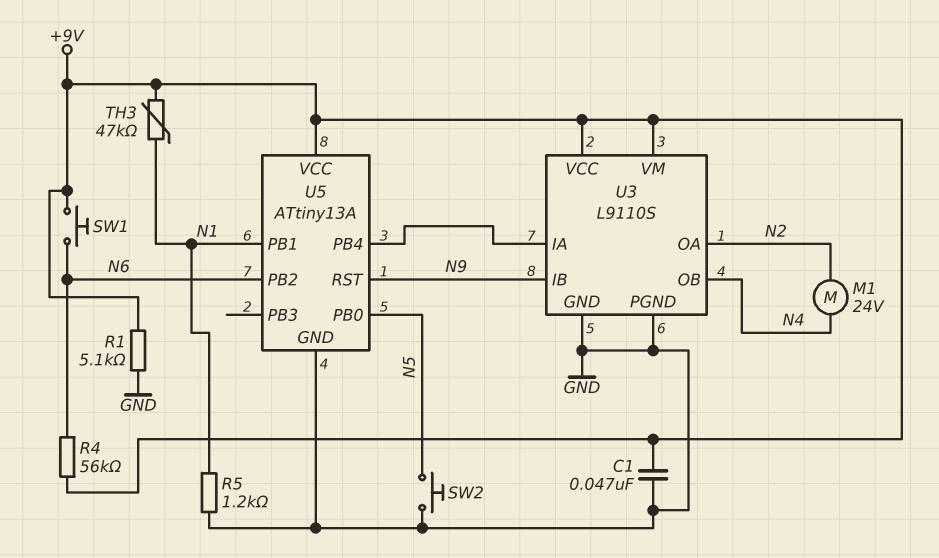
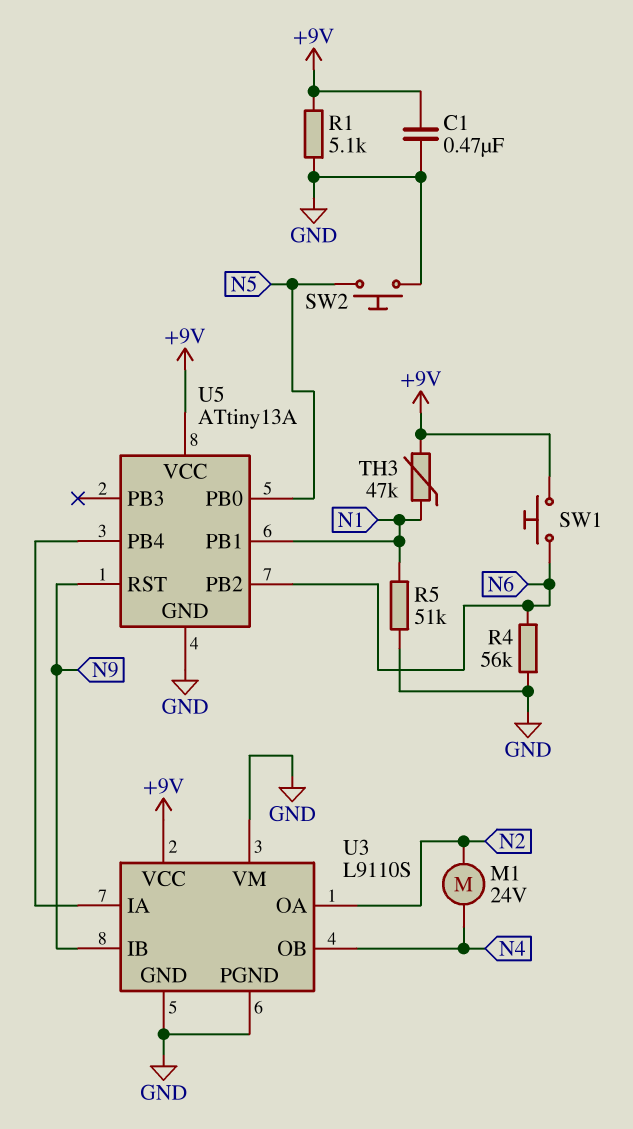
C1: 47nF (+9V, GND) -> 470nF (+9V, GND)
R4: 56k (+9V, N6) -> 56k (GND, N6)
R5: 1.2k (GND, N1) -> 51k (GND, N1)
U3 pin VM: +9V -> GND

